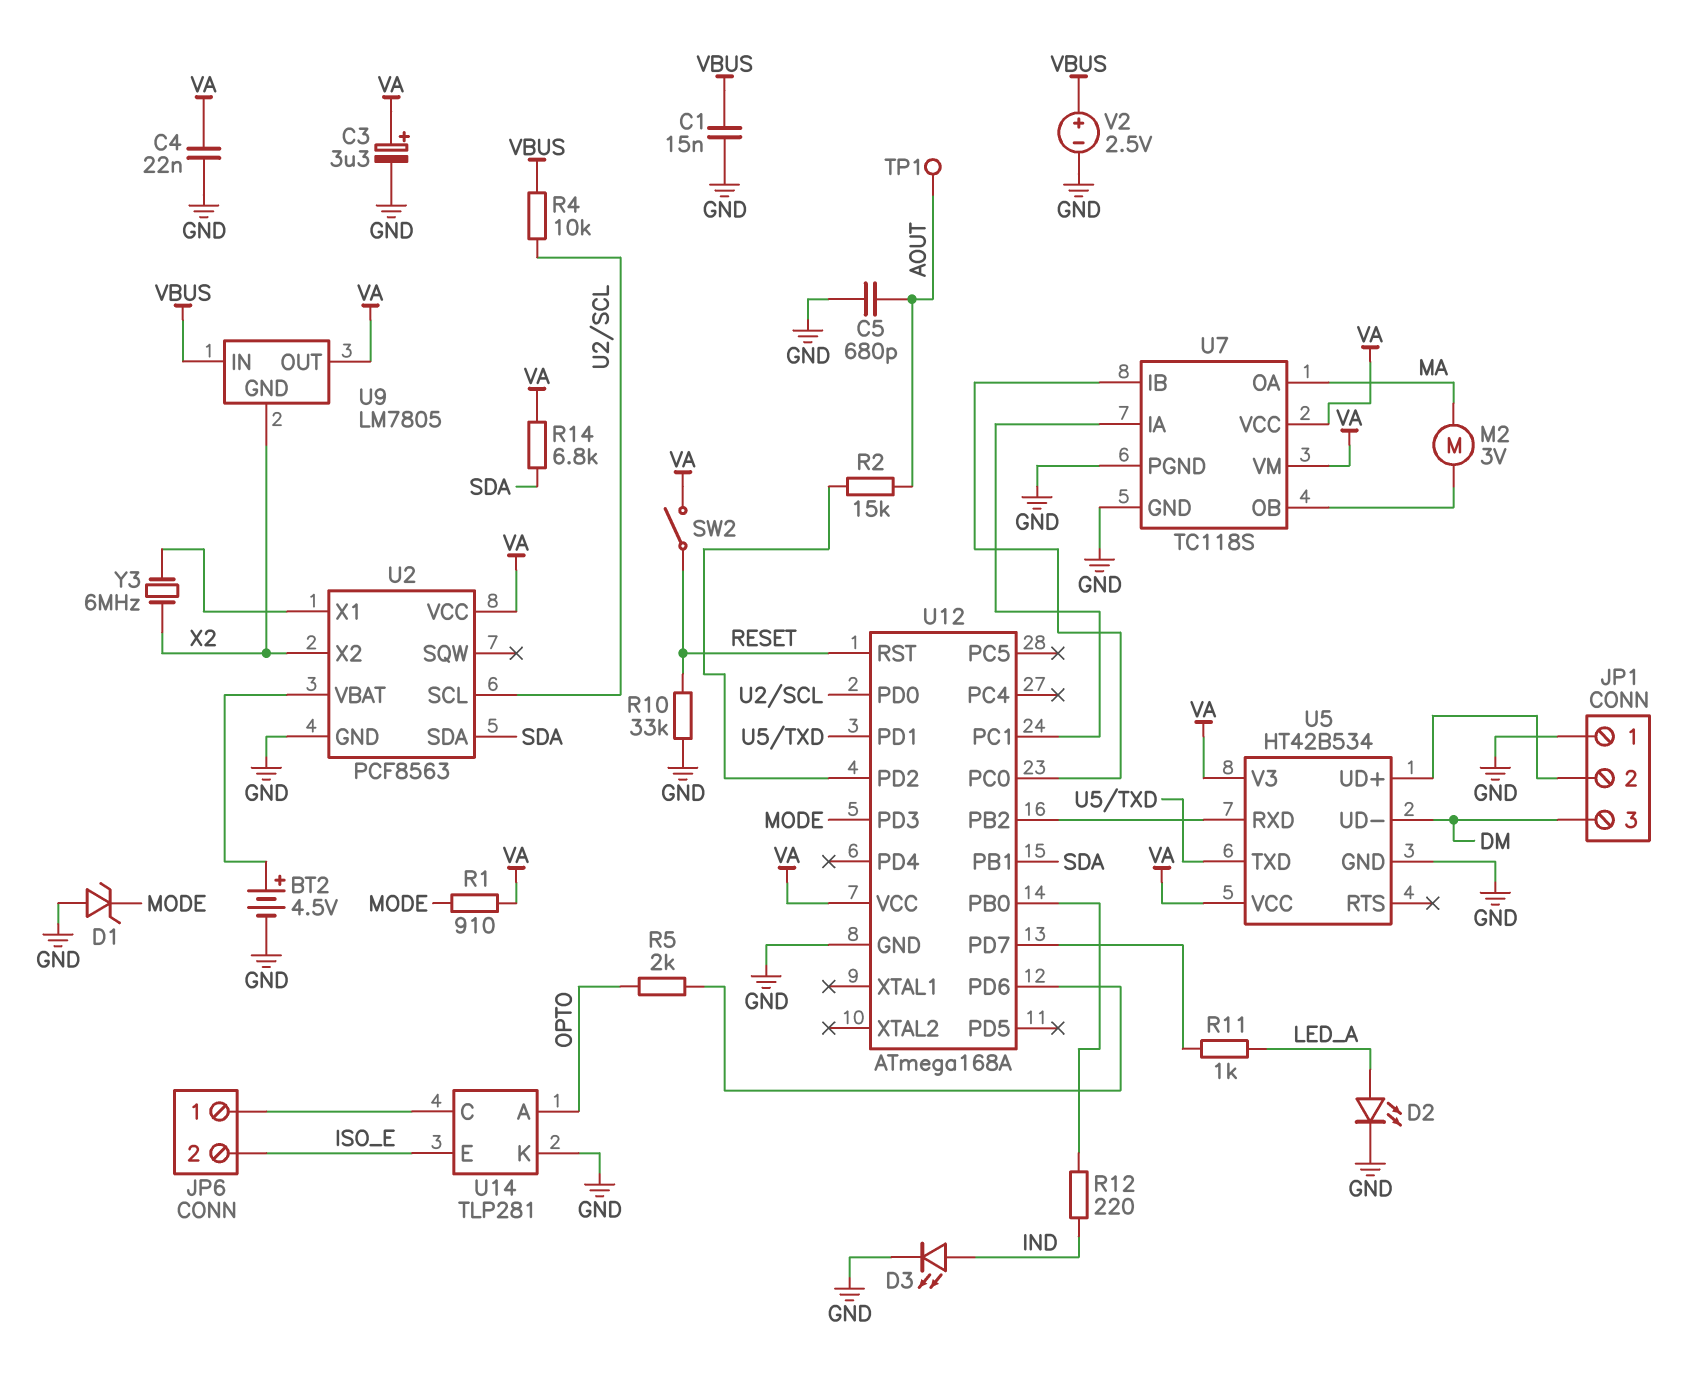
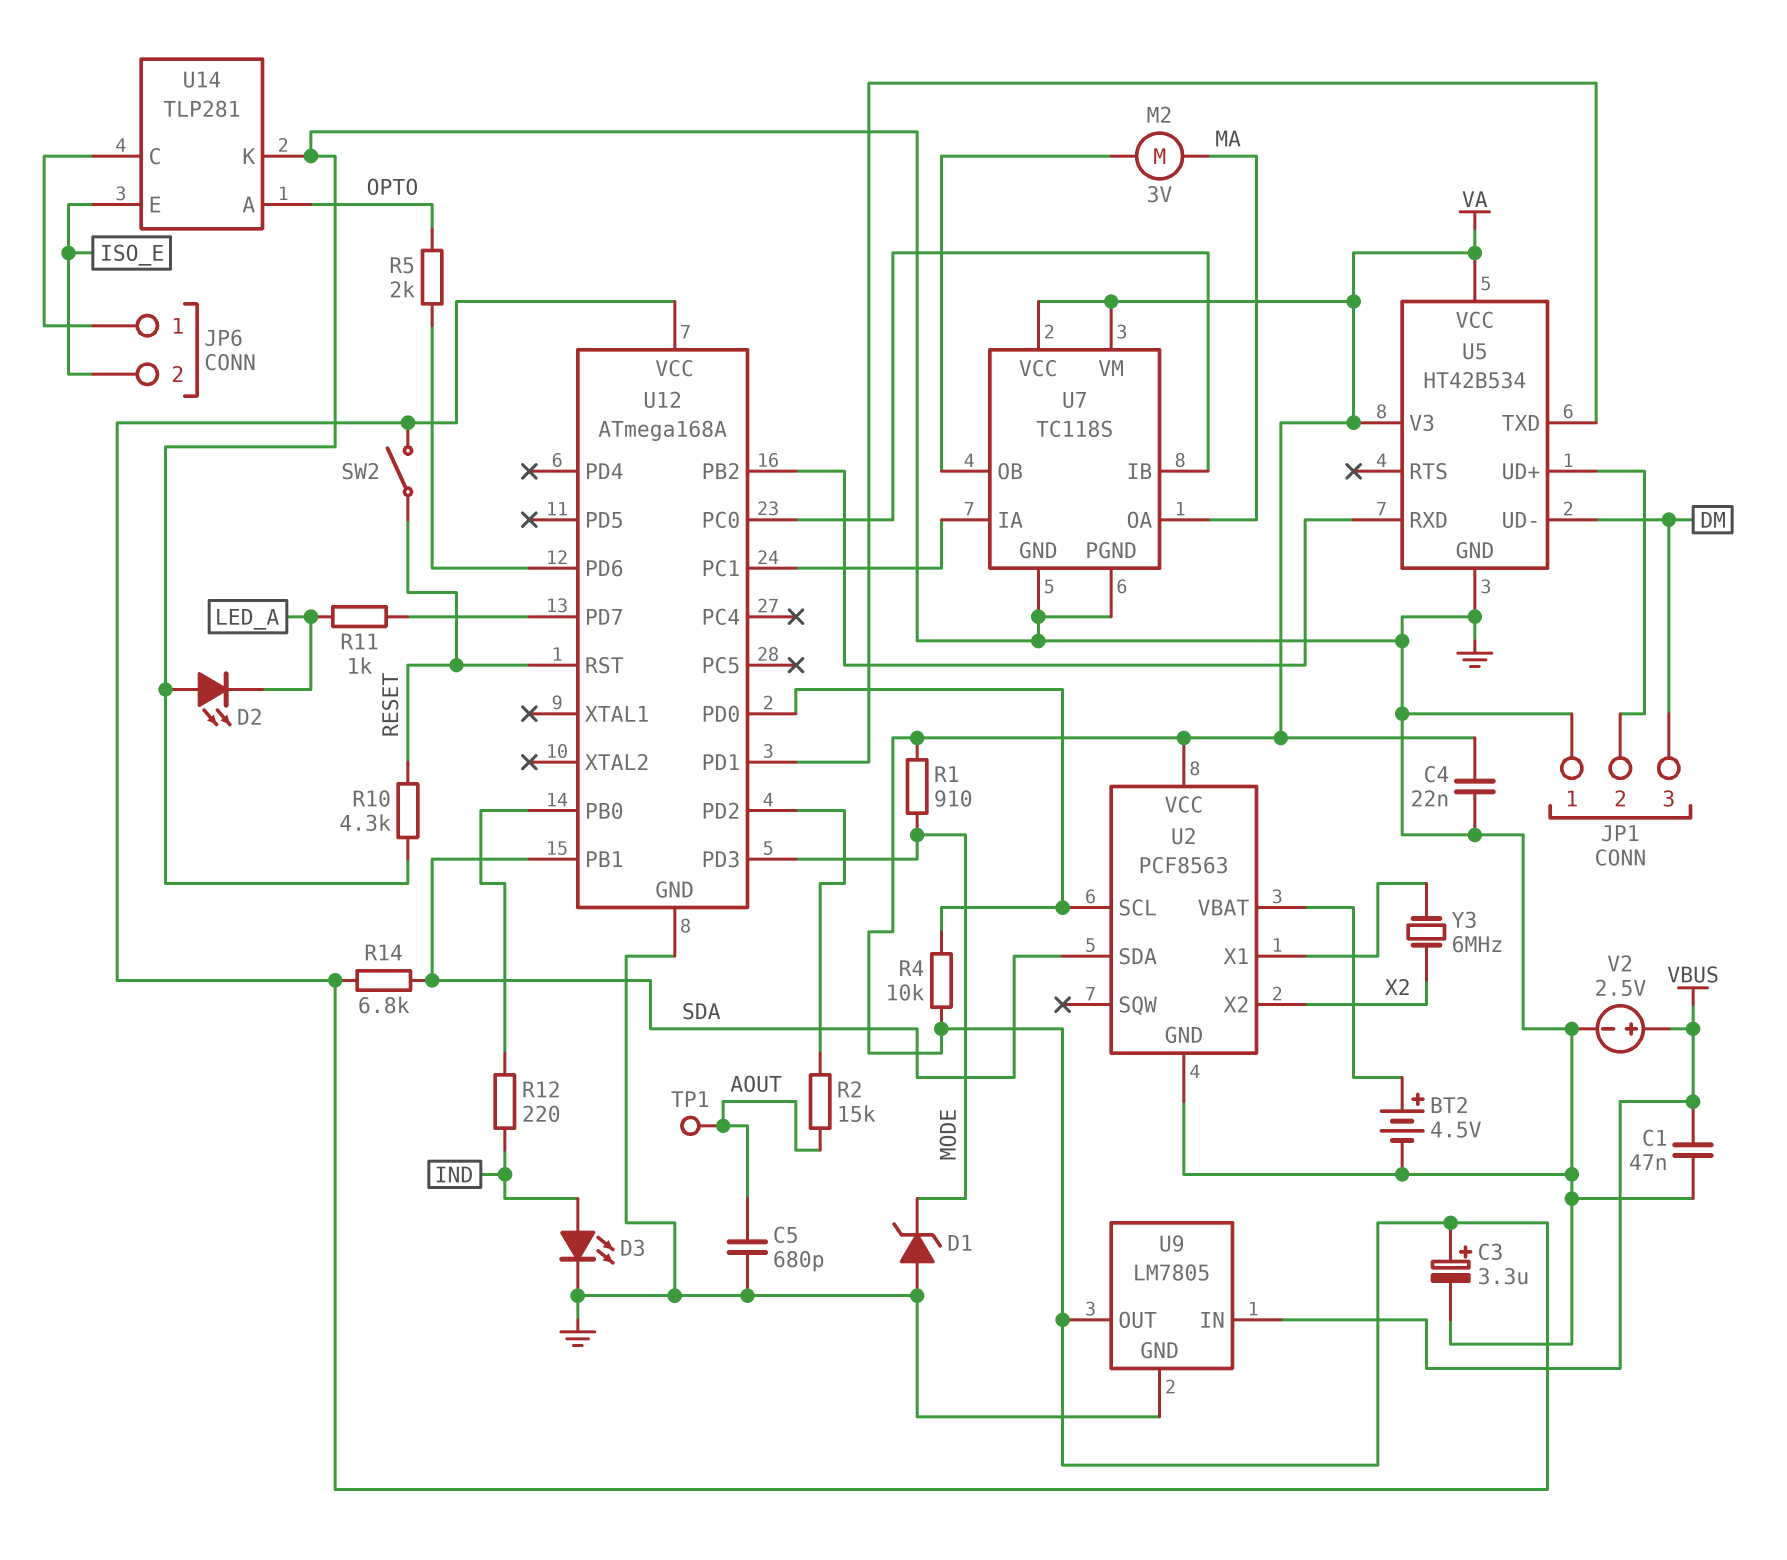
C1: 15nF (GND, VBUS) -> 47nF (GND, VBUS)
D2: LED (A LED_A, K GND) -> LED (A GND, K LED_A)
R4: 10k (U2/SCL, VBUS) -> 10k (U2/SCL, VA)
R10: 33k (GND, RESET) -> 4.3k (GND, RESET)
U9 pin GND: X2 -> GND

